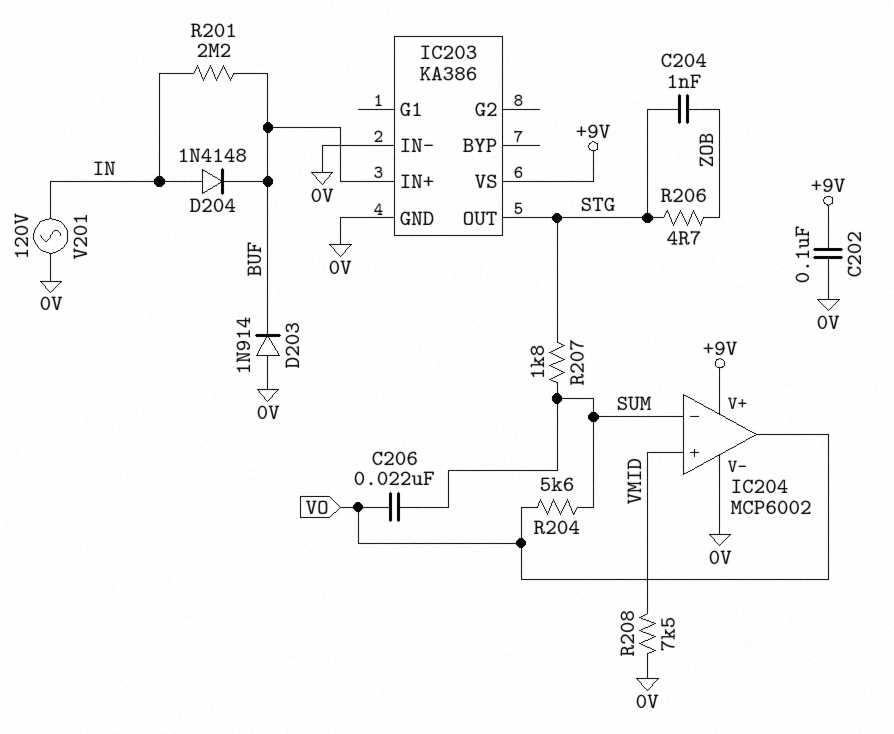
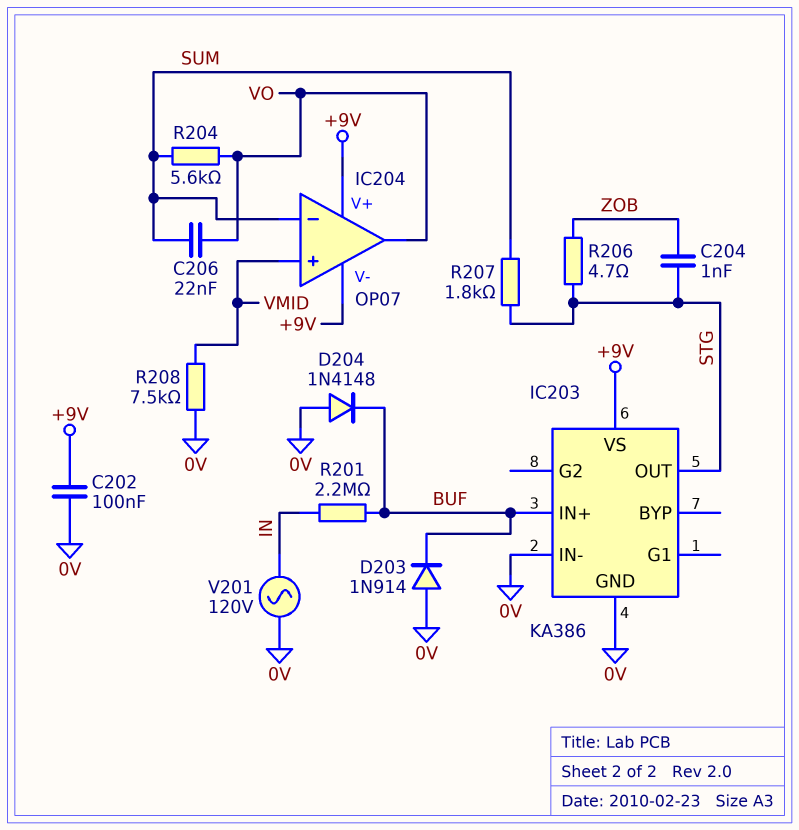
D204: diode 1N4148 (A IN, K BUF) -> diode 1N4148 (A 0V, K BUF)
IC204: MCP6002 -> OP07
IC204 pin V-: 0V -> +9V

